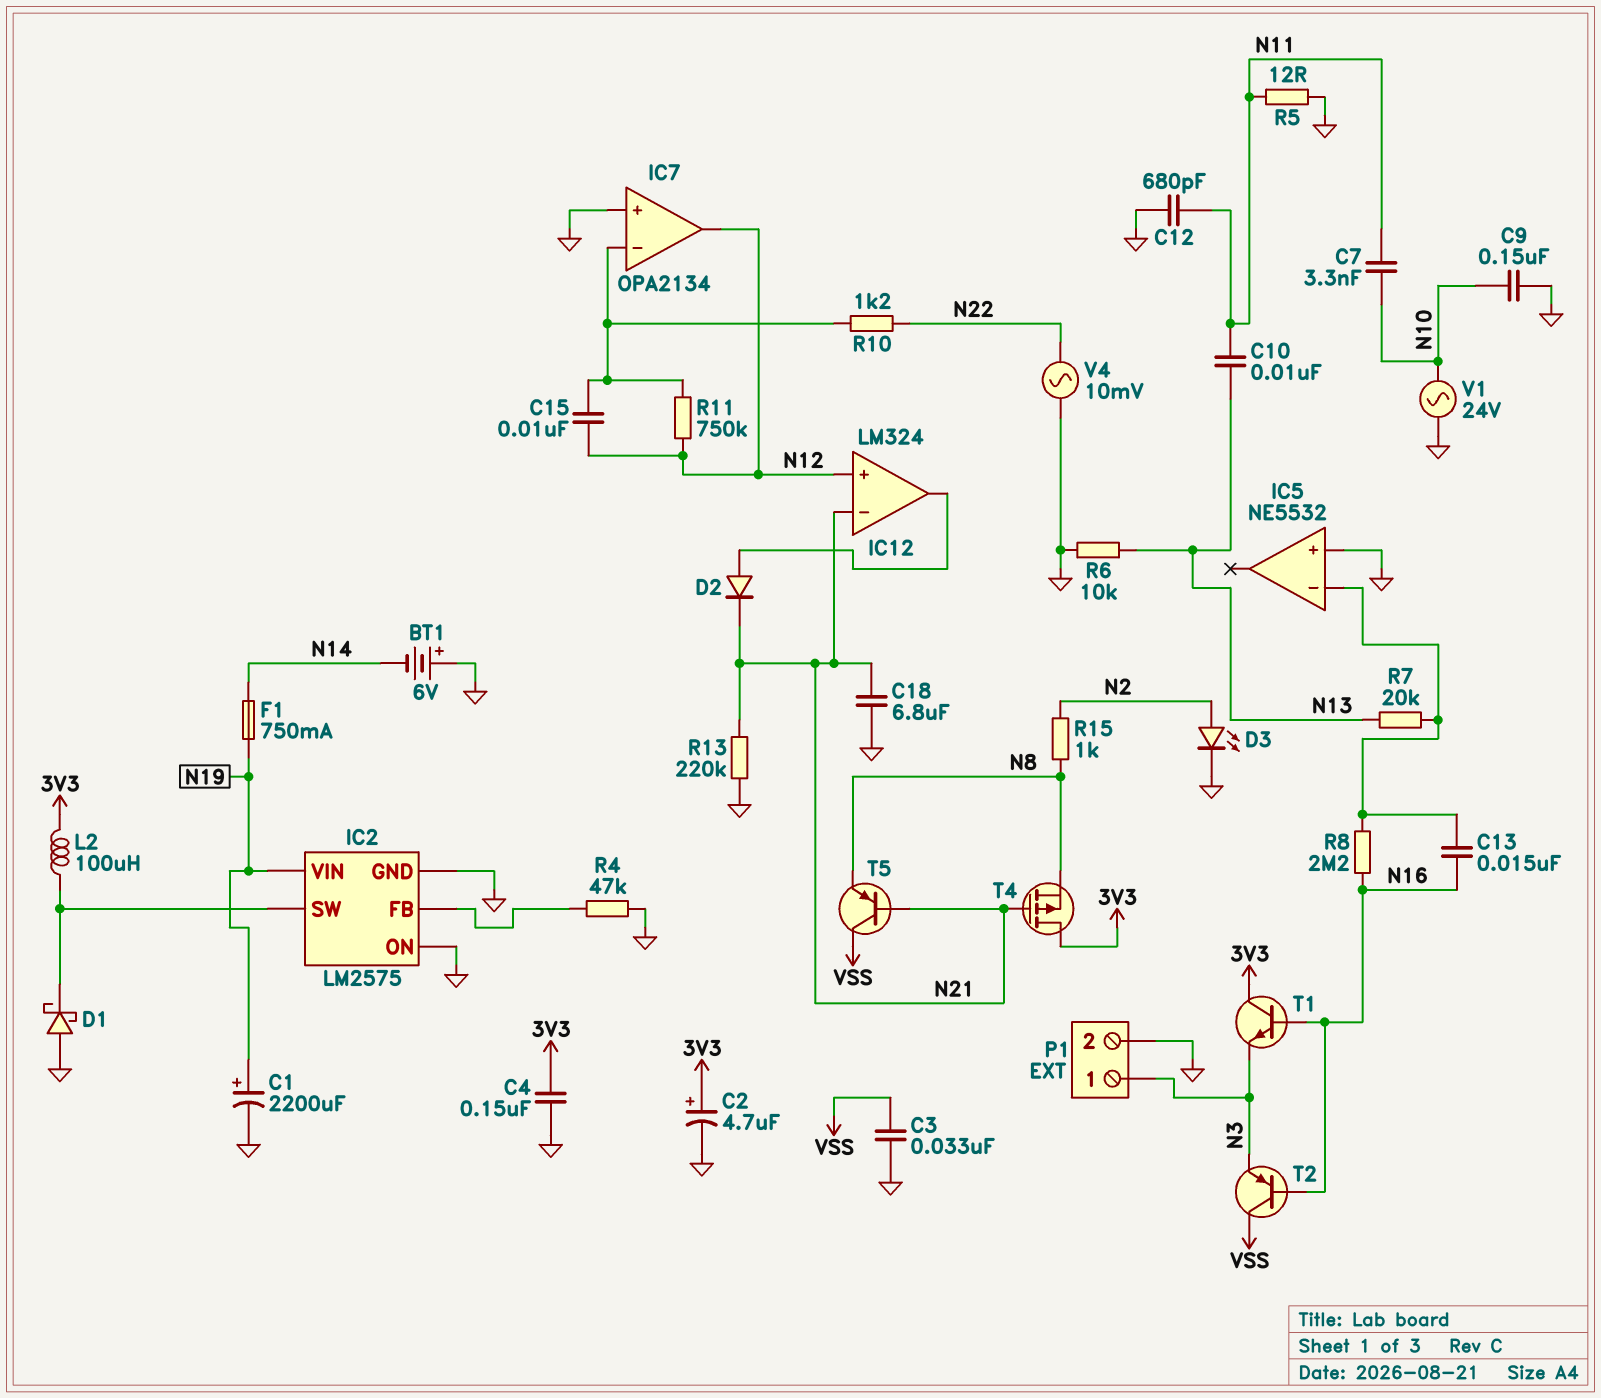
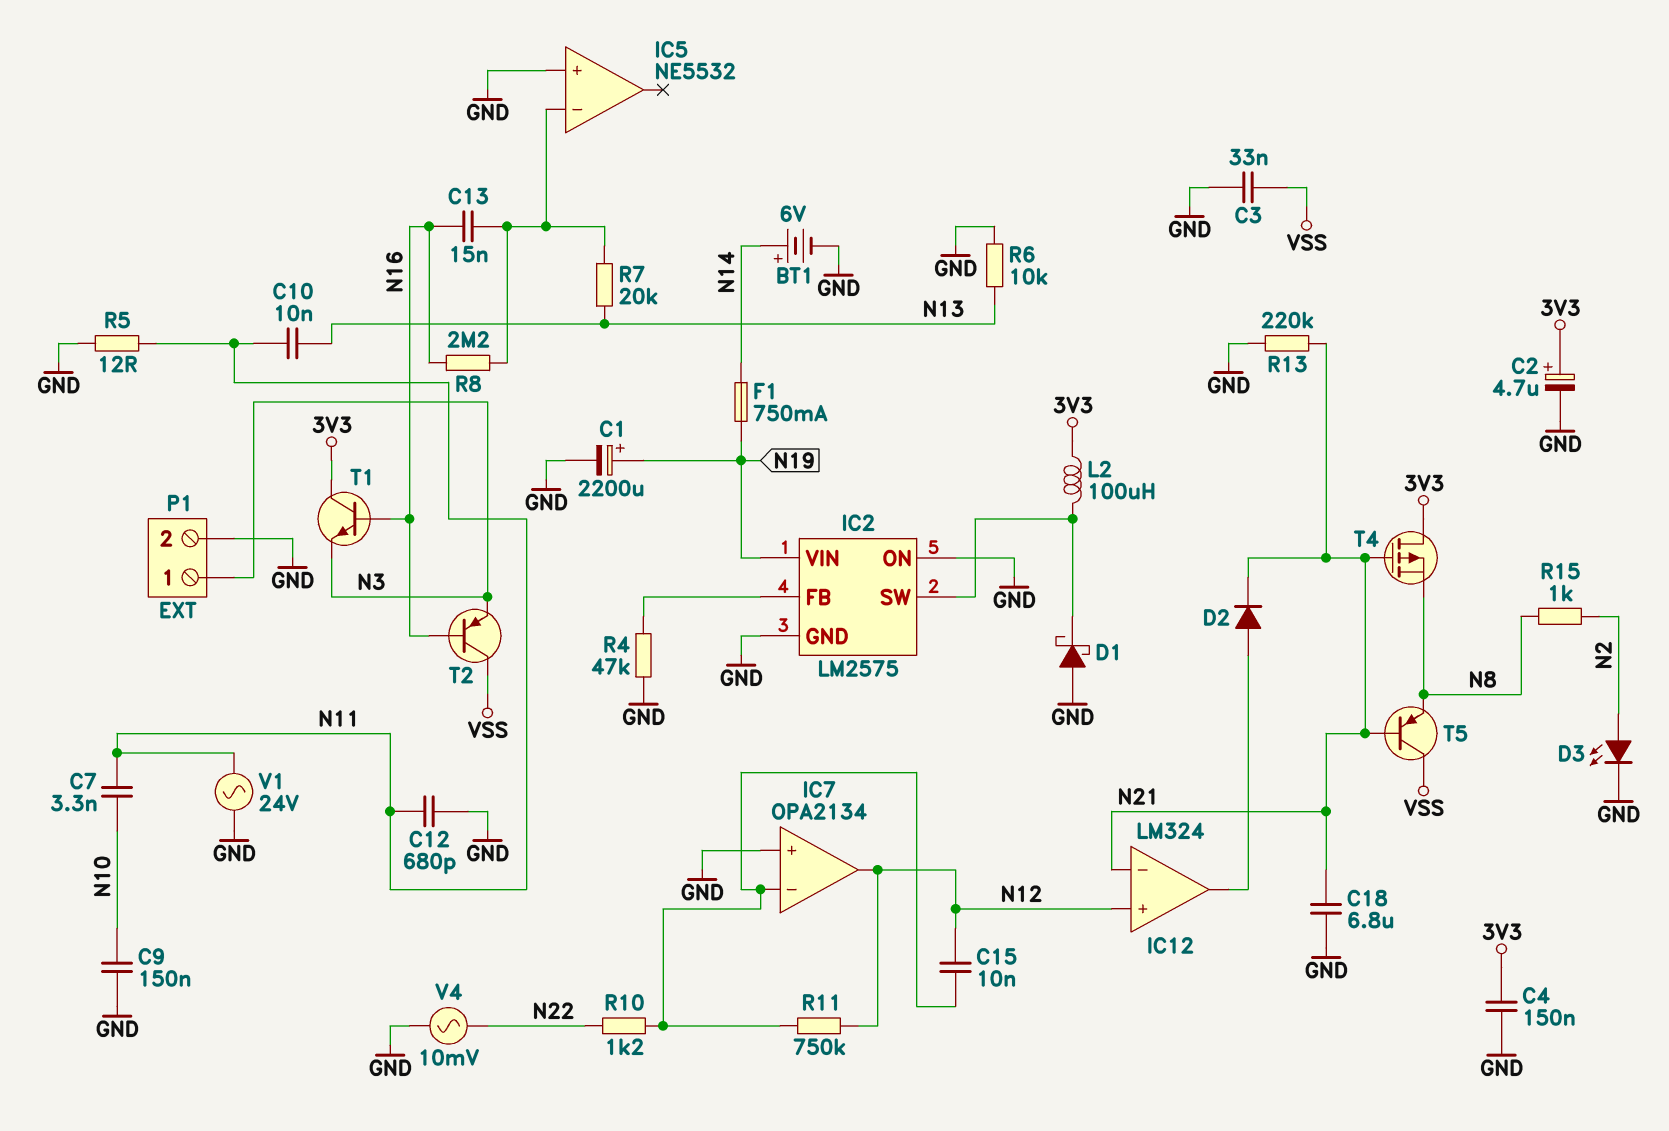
BT1: 6V (plus GND, minus N14) -> 6V (plus N14, minus GND)
V1: AC 24V (GND, N10) -> AC 24V (GND, N11)

